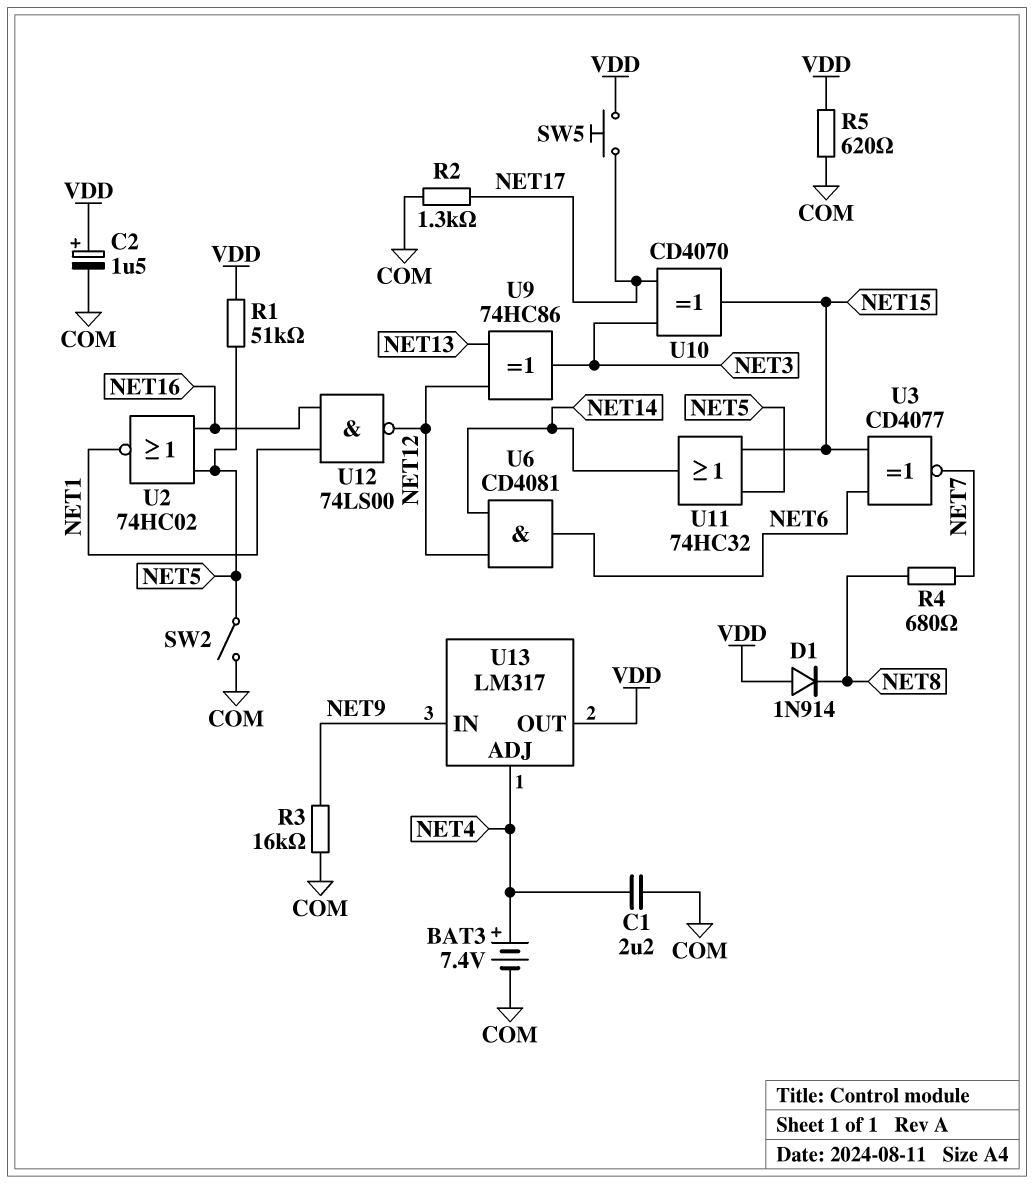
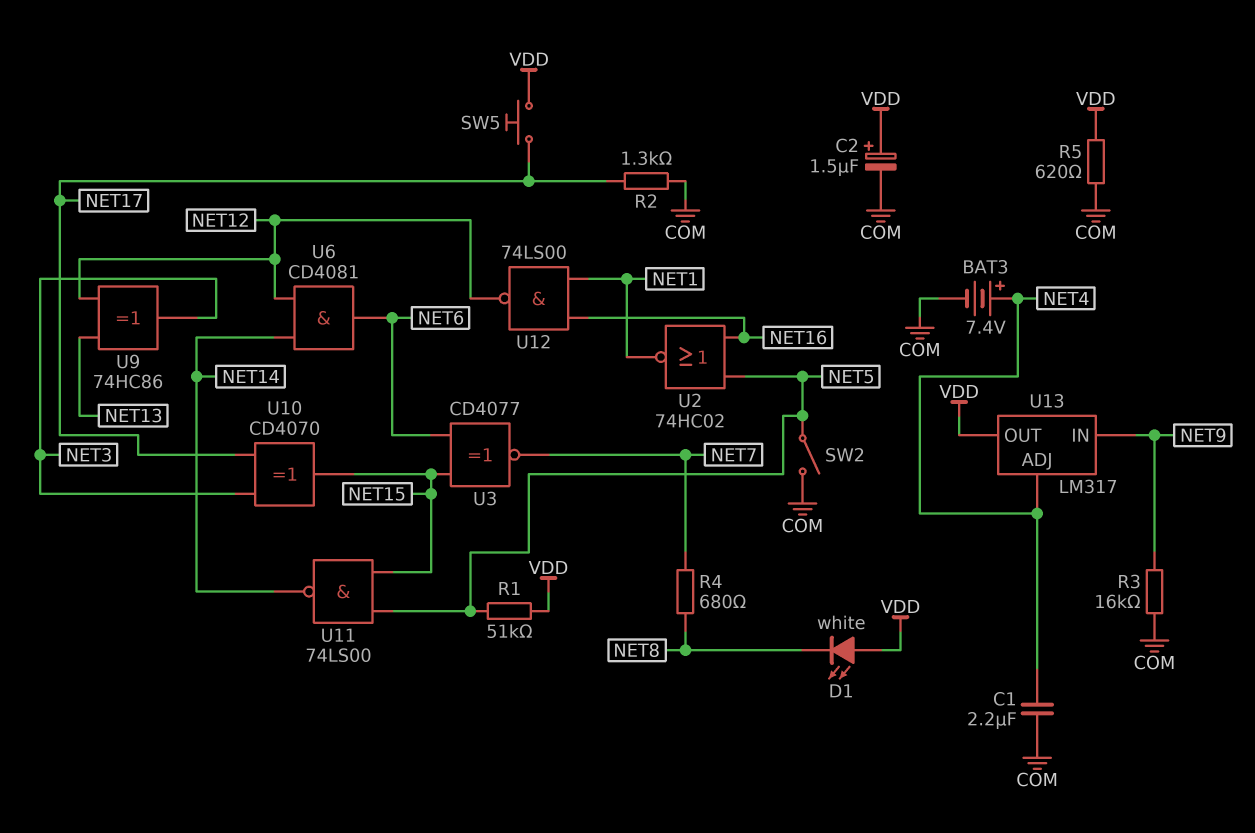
D1: diode 1N914 (A VDD, K NET8) -> LED white (A VDD, K NET8)
U11: OR 74HC32 (in NET5, in NET15, out NET14) -> NAND 74LS00 (in NET5, in NET15, out NET14)

